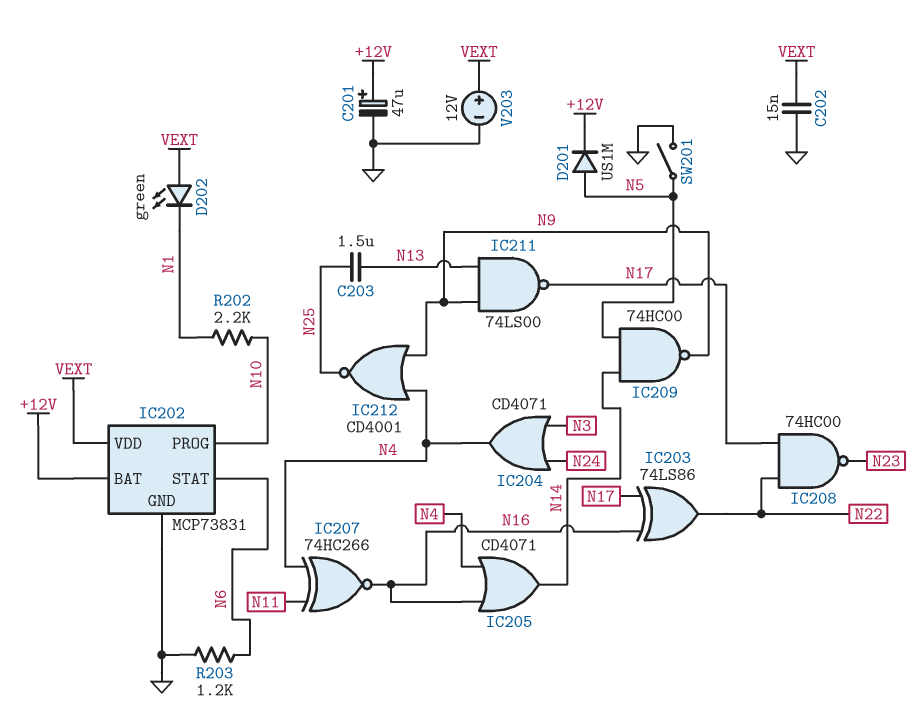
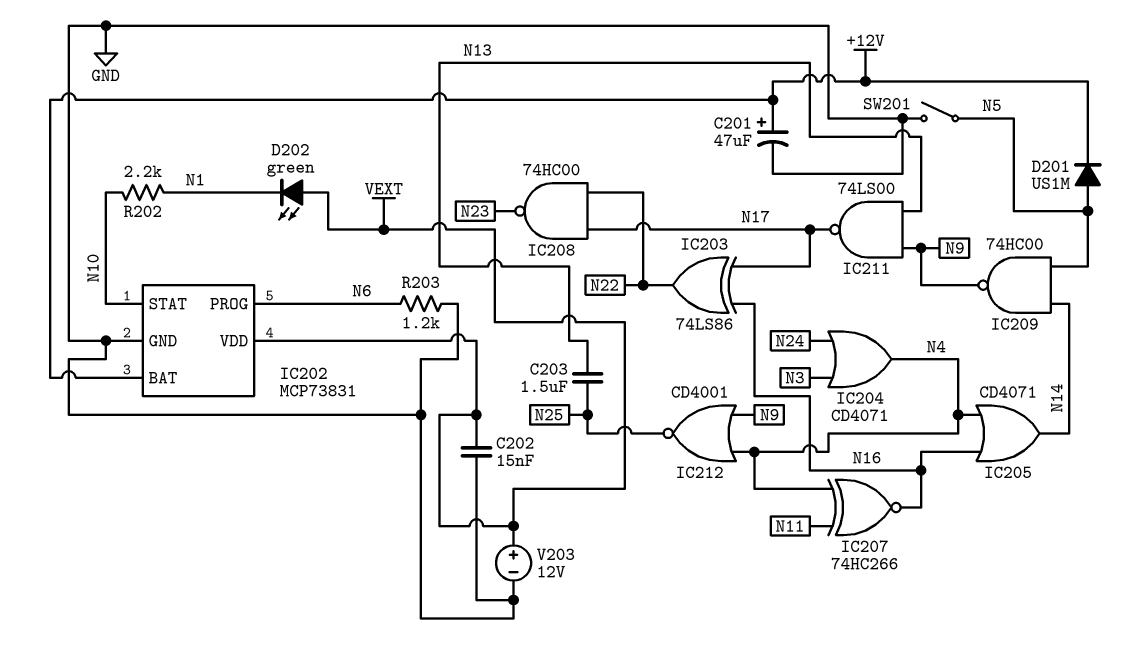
IC202 pin PROG: N10 -> N6
IC202 pin STAT: N6 -> N10

